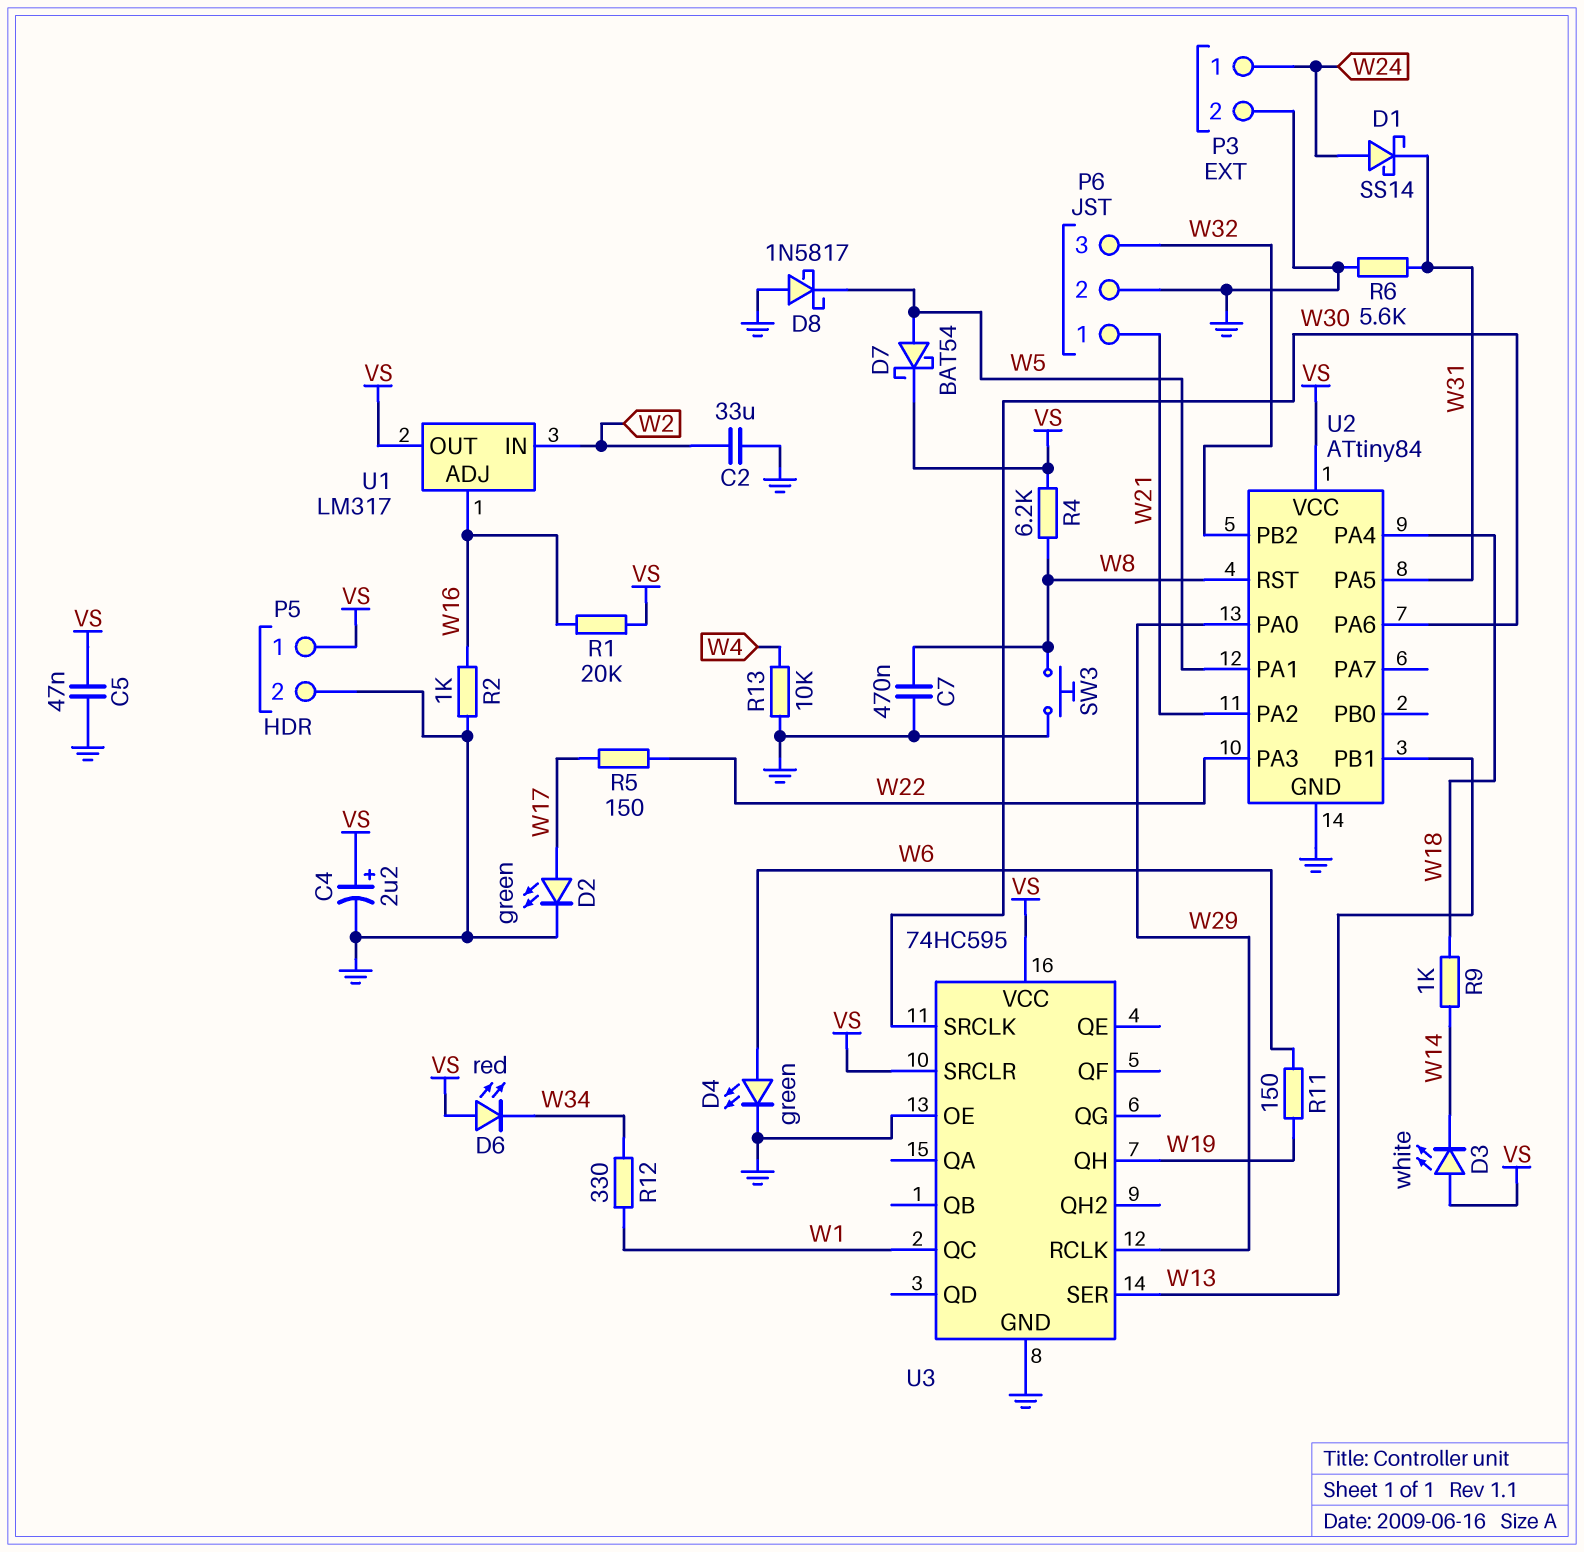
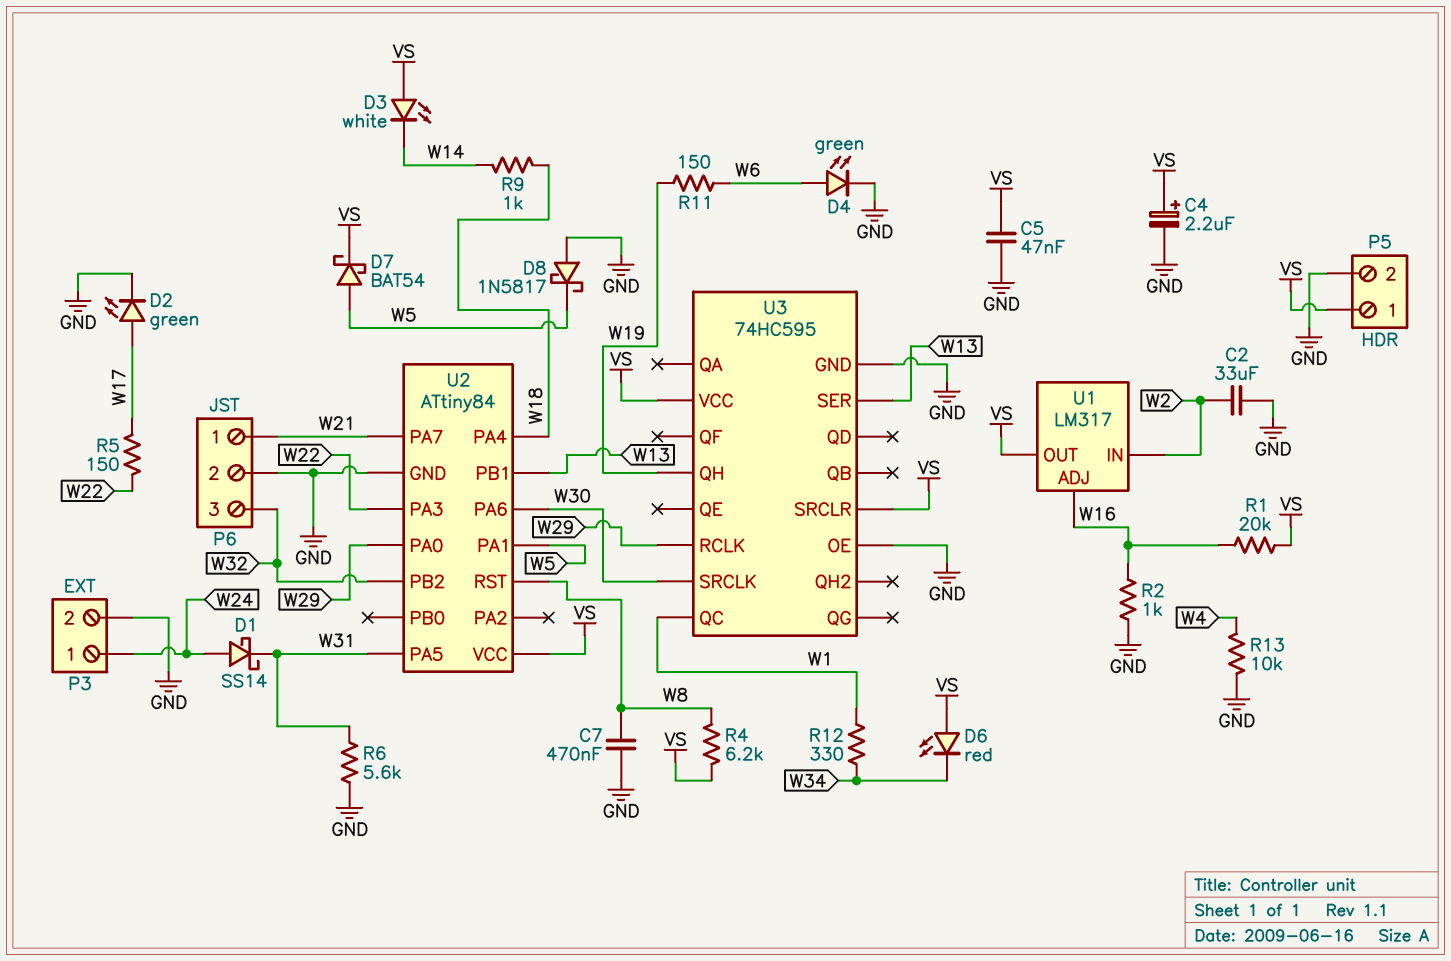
SW3: button (GND, W8) -> none
U2 pin PA2: W21 -> none
U2 pin PA7: none -> W21

